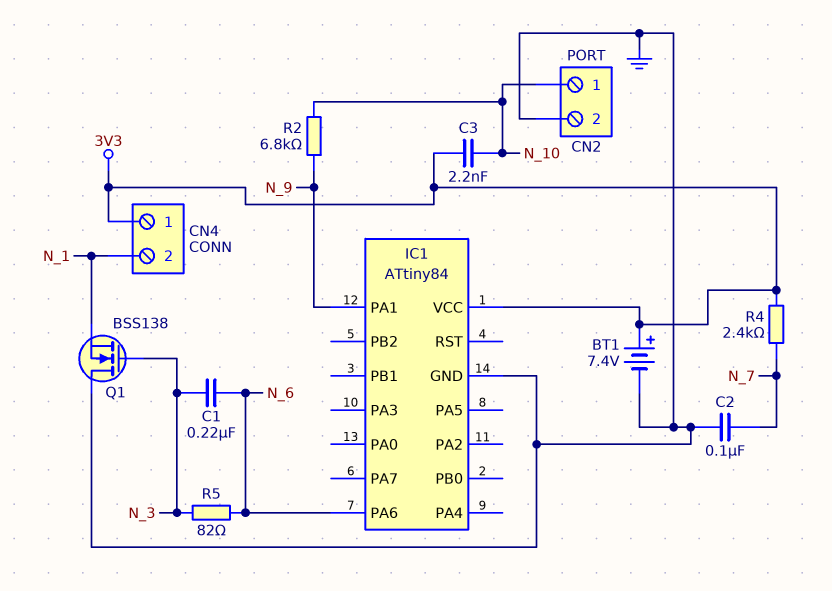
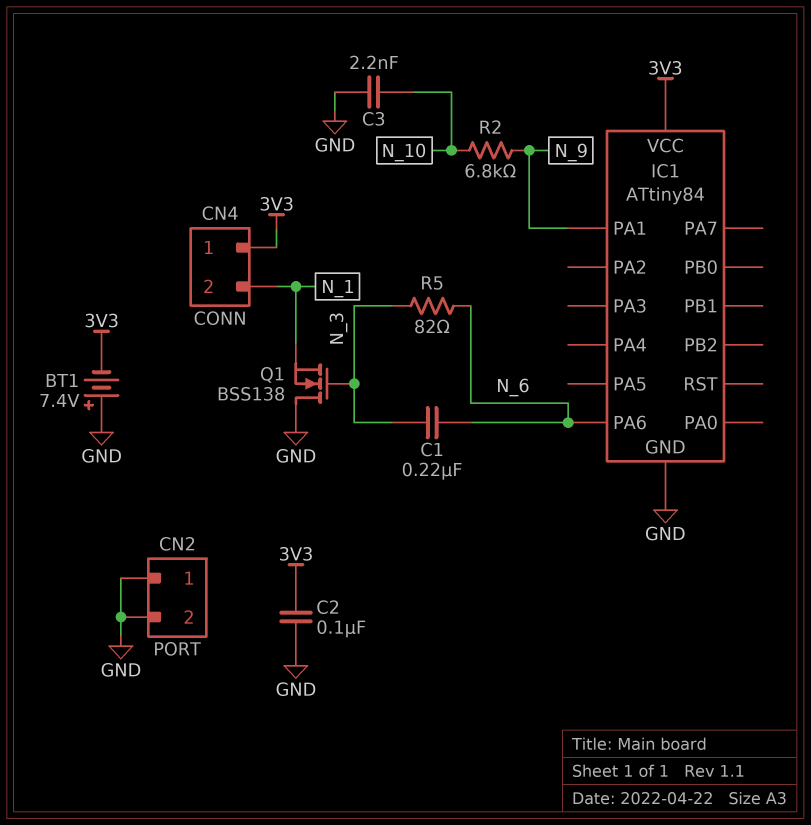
BT1: 7.4V (plus 3V3, minus GND) -> 7.4V (plus GND, minus 3V3)
C2: 100nF (GND, N_7) -> 100nF (3V3, GND)
C3: 2.2nF (3V3, N_10) -> 2.2nF (GND, N_10)
CN2 pin 1: N_10 -> GND
R4: 2.4k (3V3, N_7) -> none

